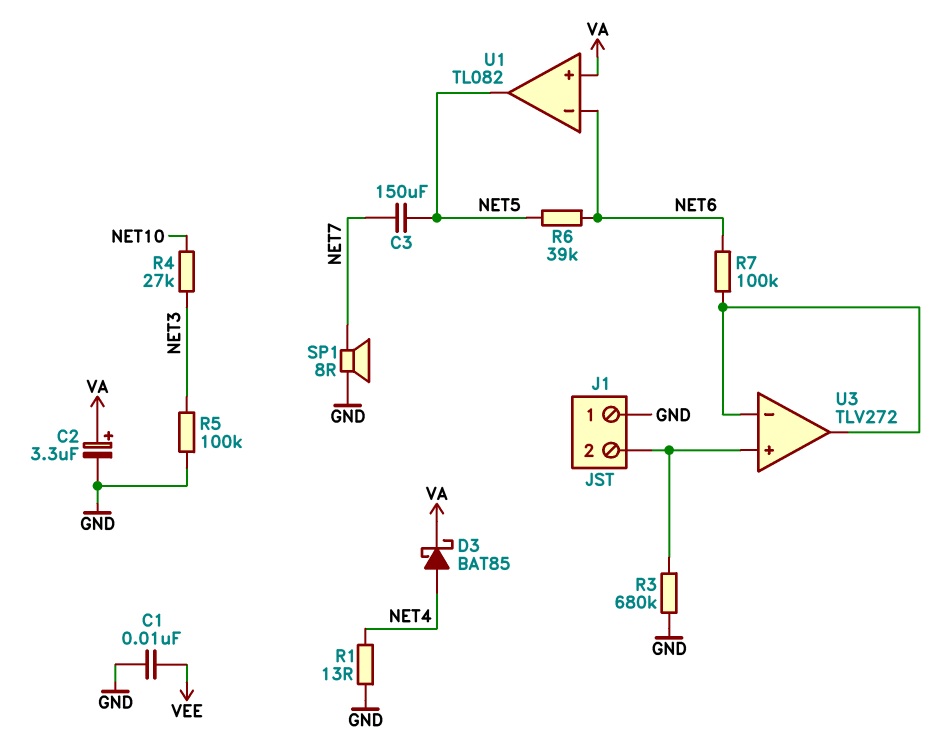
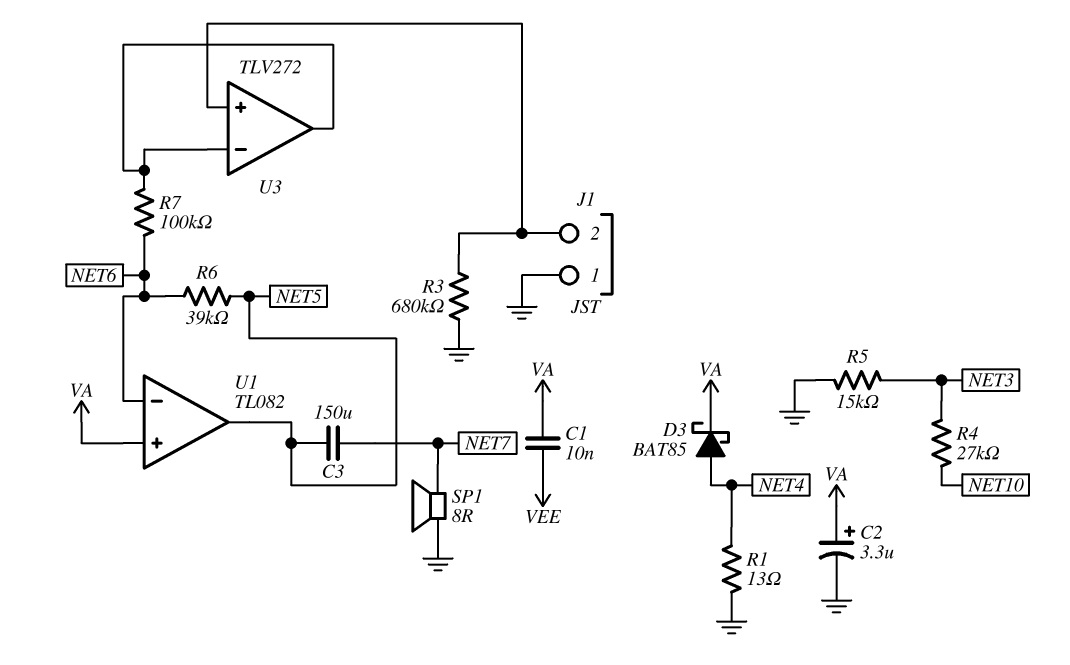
C1: 10nF (GND, VEE) -> 10nF (VA, VEE)
R5: 100k (GND, NET3) -> 15k (GND, NET3)

